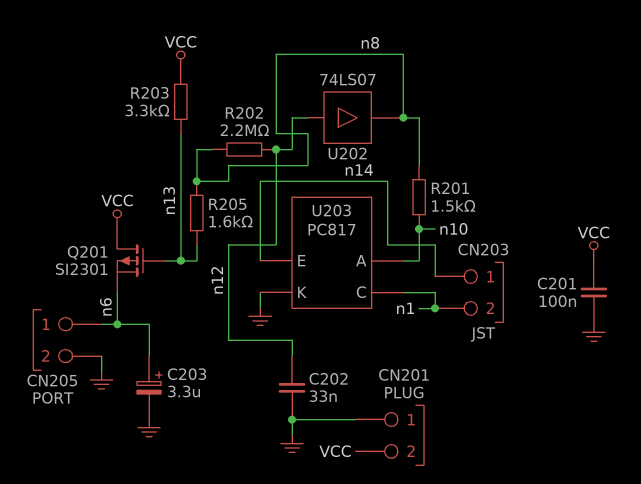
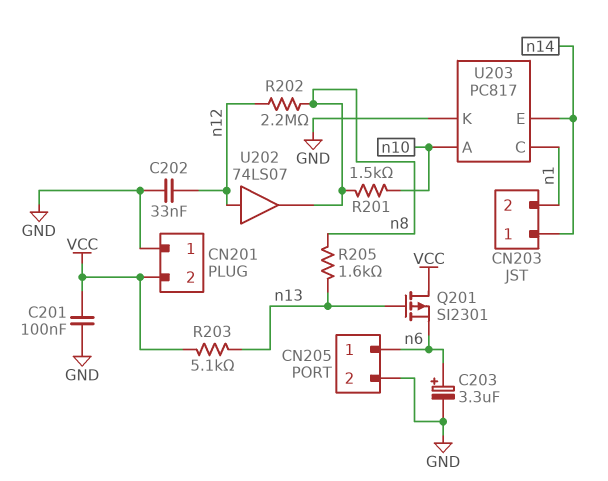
R203: 3.3k (VCC, n13) -> 5.1k (VCC, n13)

